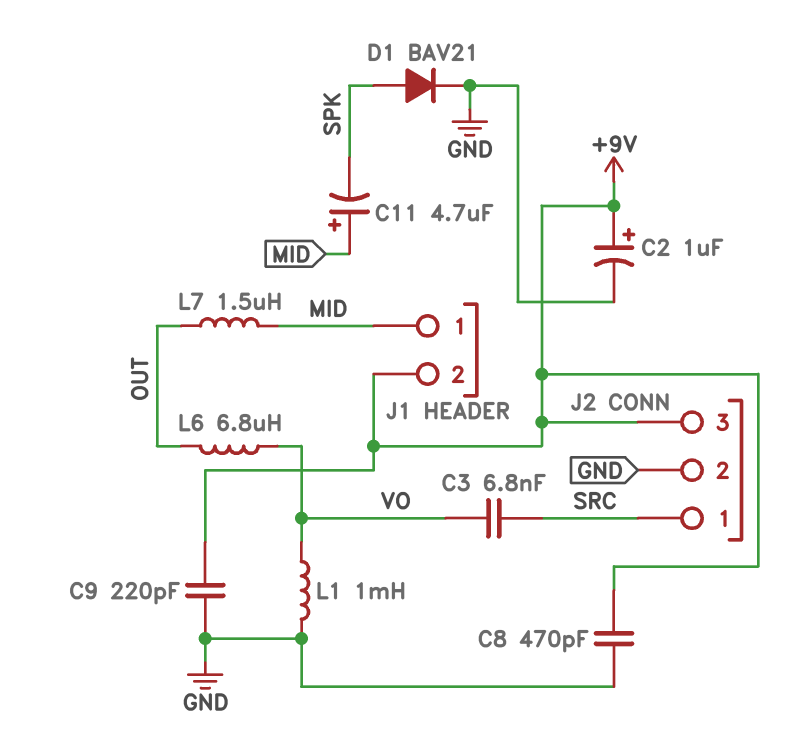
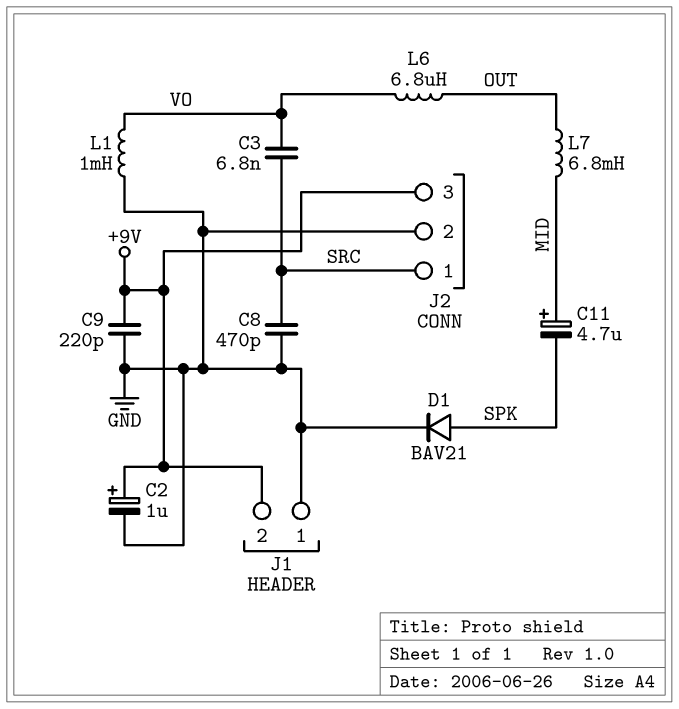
C8: 470pF (+9V, GND) -> 470pF (GND, SRC)
J1 pin 1: MID -> GND
L7: 1.5uH (MID, OUT) -> 6.8mH (MID, OUT)

